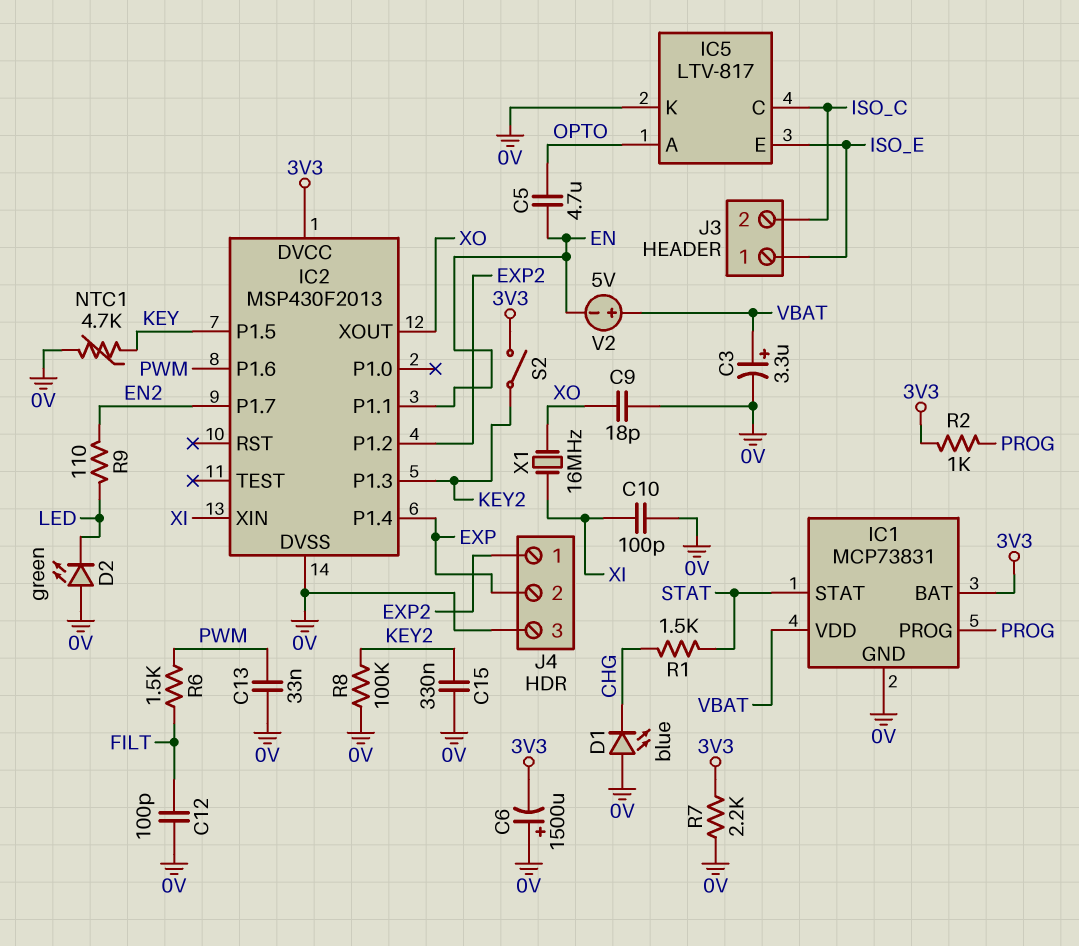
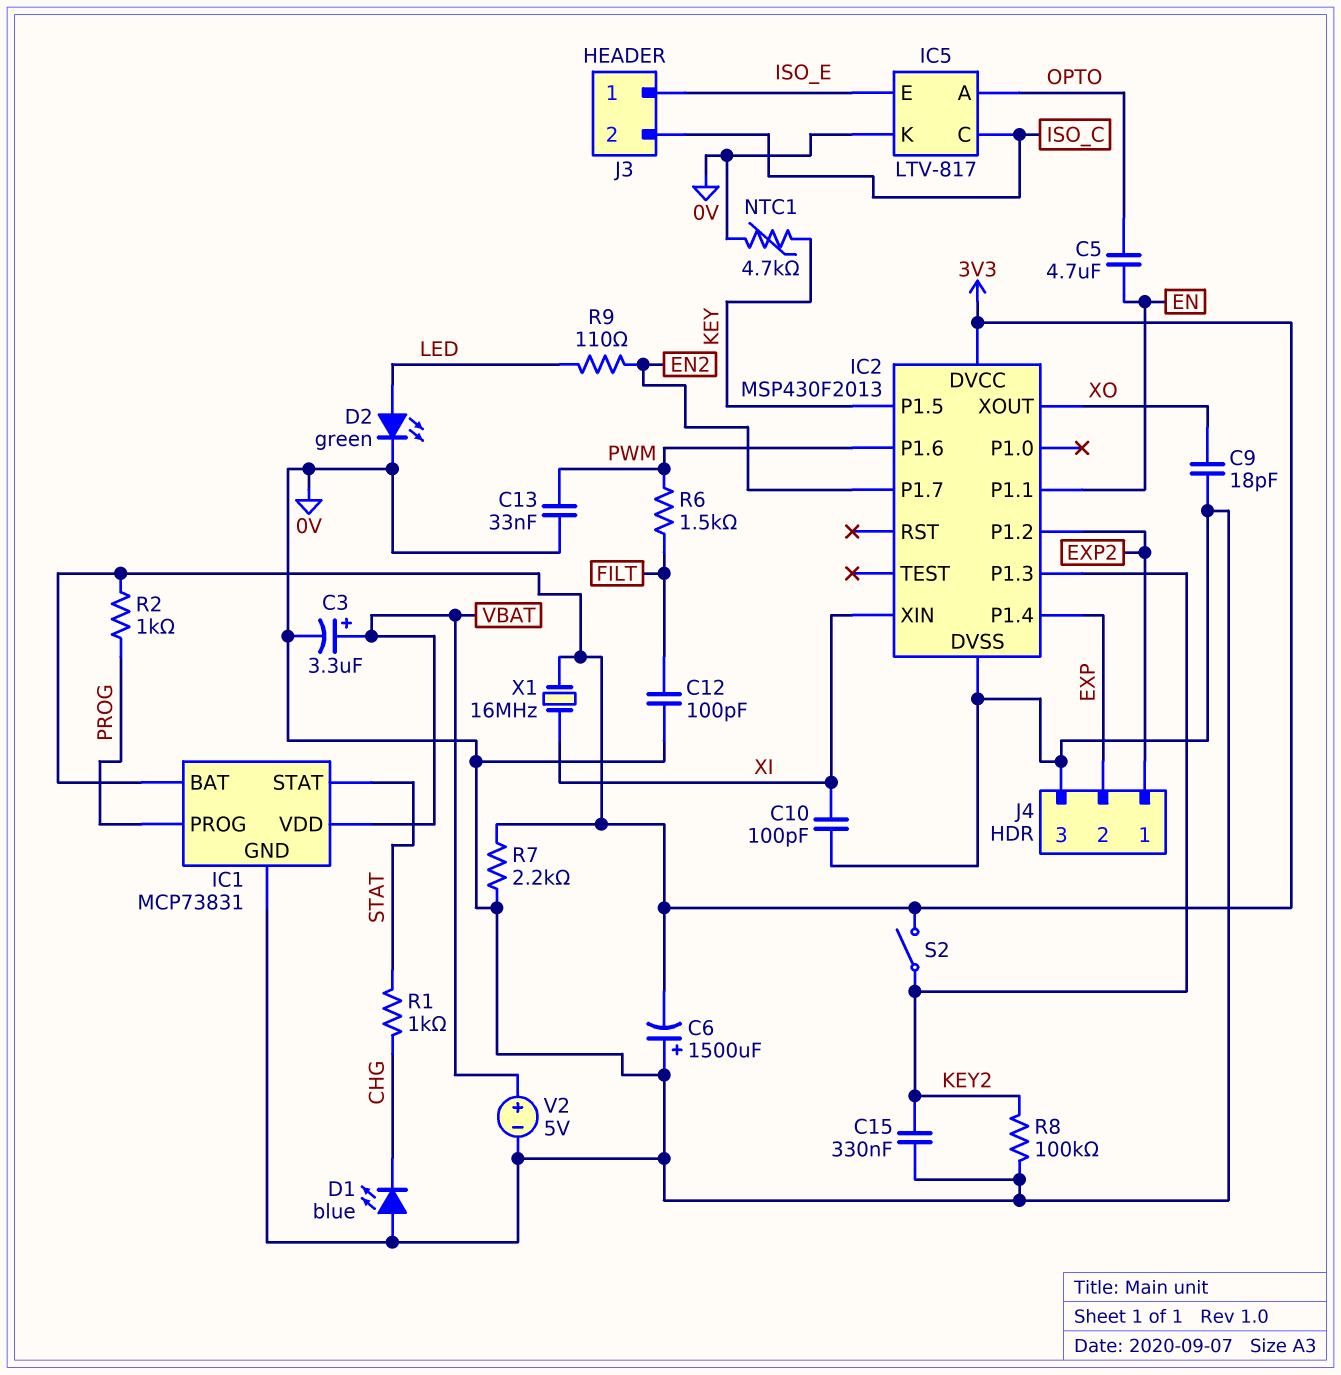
D2: LED green (A 0V, K LED) -> LED green (A LED, K 0V)
R1: 1.5k (CHG, STAT) -> 1k (CHG, STAT)
V2: 5V (plus VBAT, minus EN) -> 5V (plus VBAT, minus 0V)
X1: 16MHz (XI, XO) -> 16MHz (3V3, XI)

